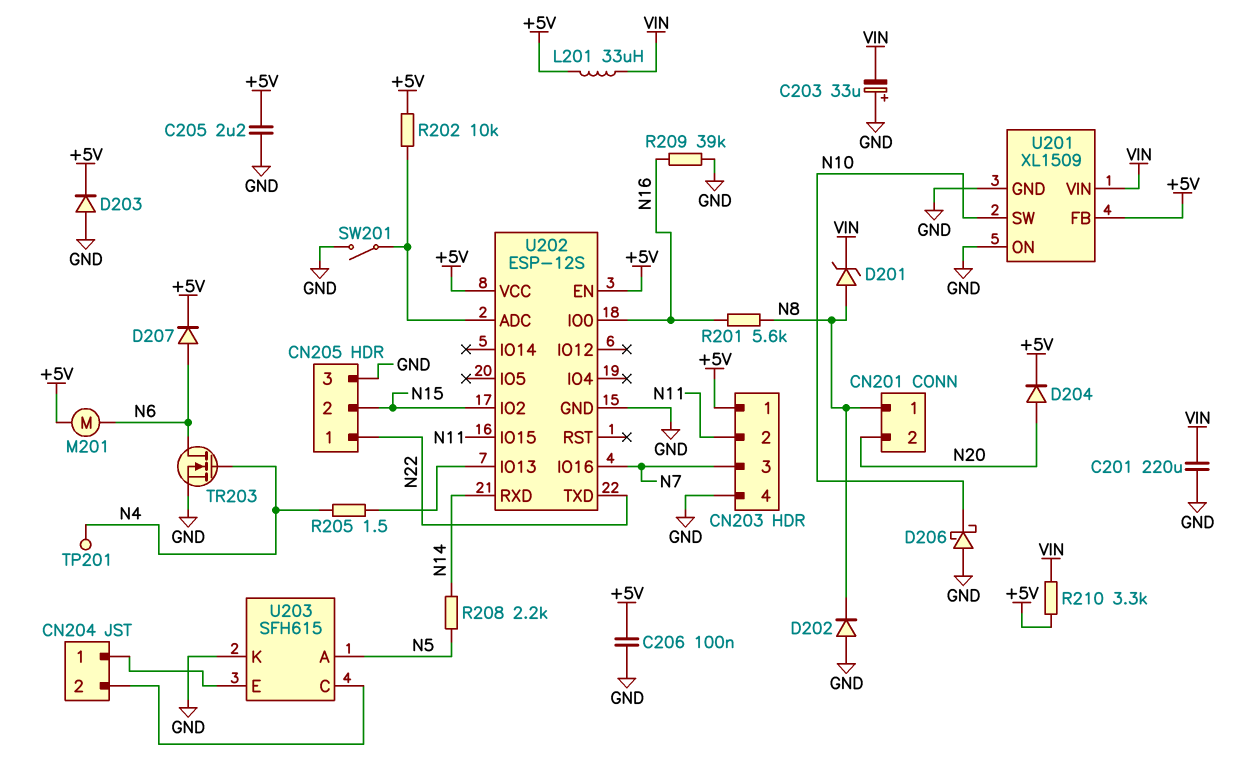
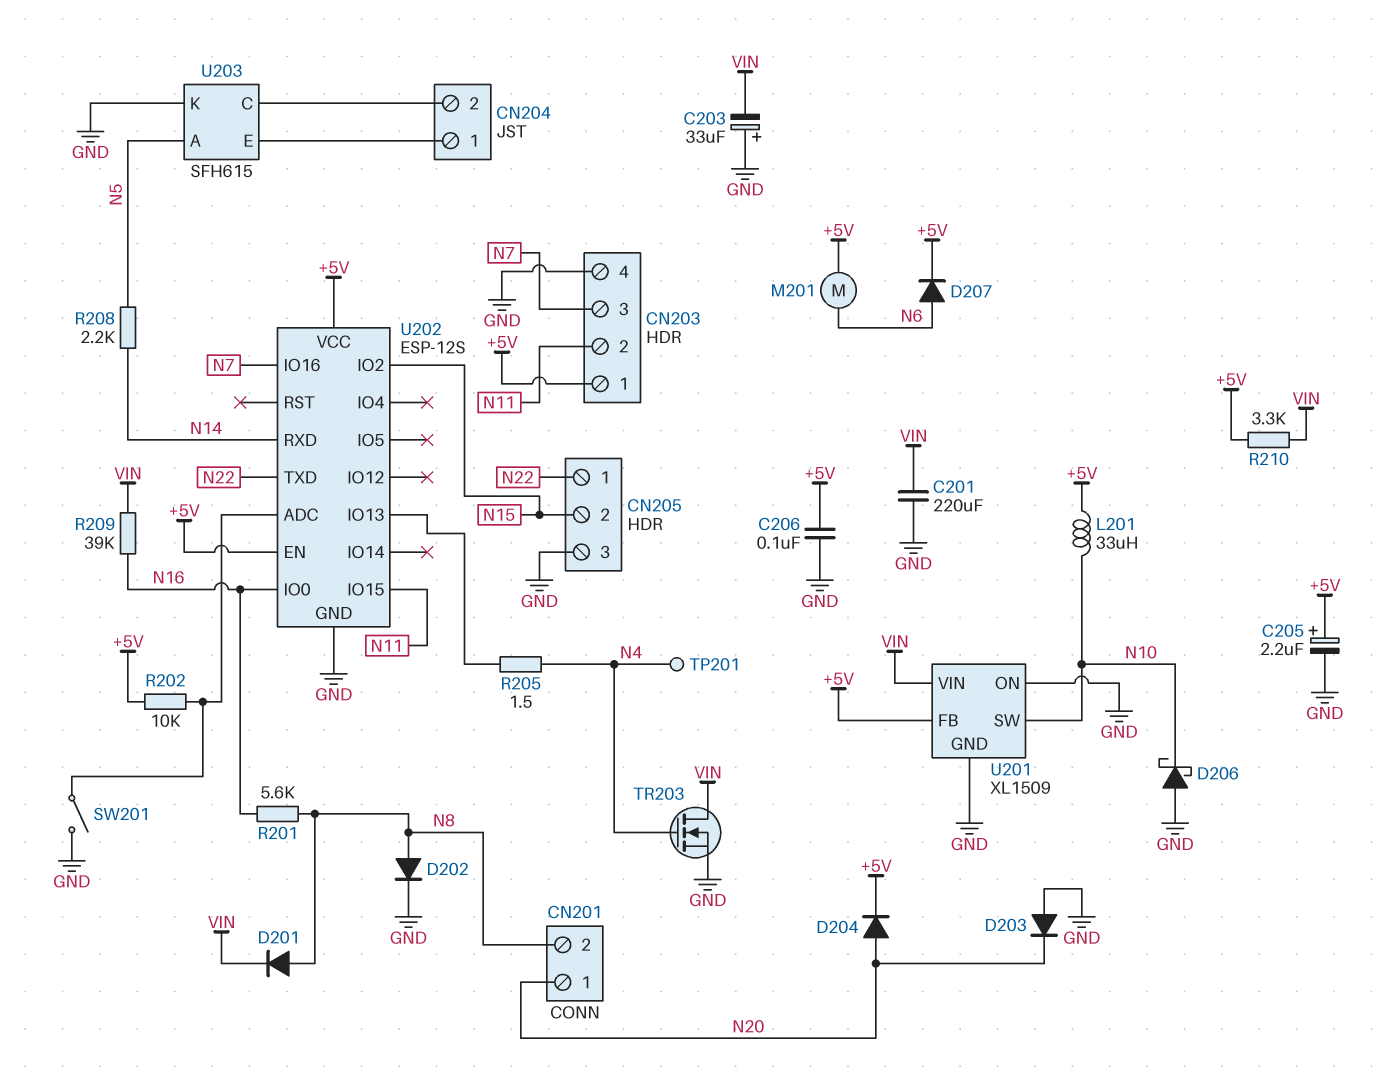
C205: 2.2uF (+5V, GND) -> 2.2uF (plus +5V, minus GND)
CN201 pin 1: N8 -> N20
CN201 pin 2: N20 -> N8
D201: zener (A N8, K VIN) -> diode (A N8, K VIN)
D202: diode (A GND, K N8) -> diode (A N8, K GND)
D203: diode (A GND, K +5V) -> diode (A GND, K N20)
L201: 33uH (+5V, VIN) -> 33uH (+5V, N10)
R209: 39k (GND, N16) -> 39k (N16, VIN)
TR203: NMOS (G N4, D N6, S GND) -> NMOS (G N4, D VIN, S GND)

